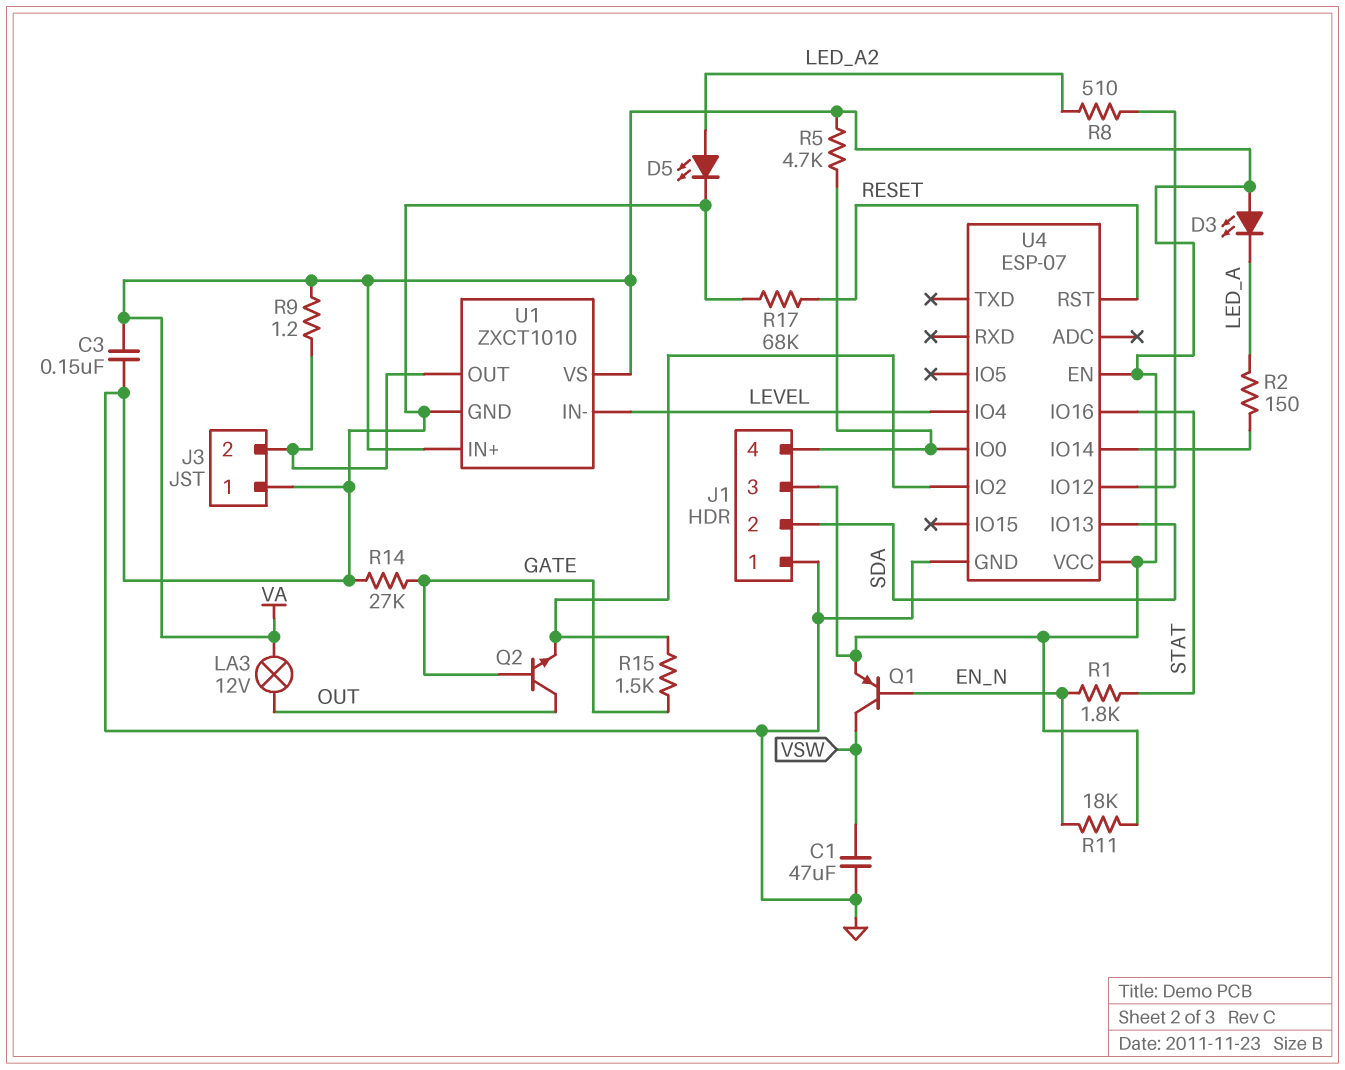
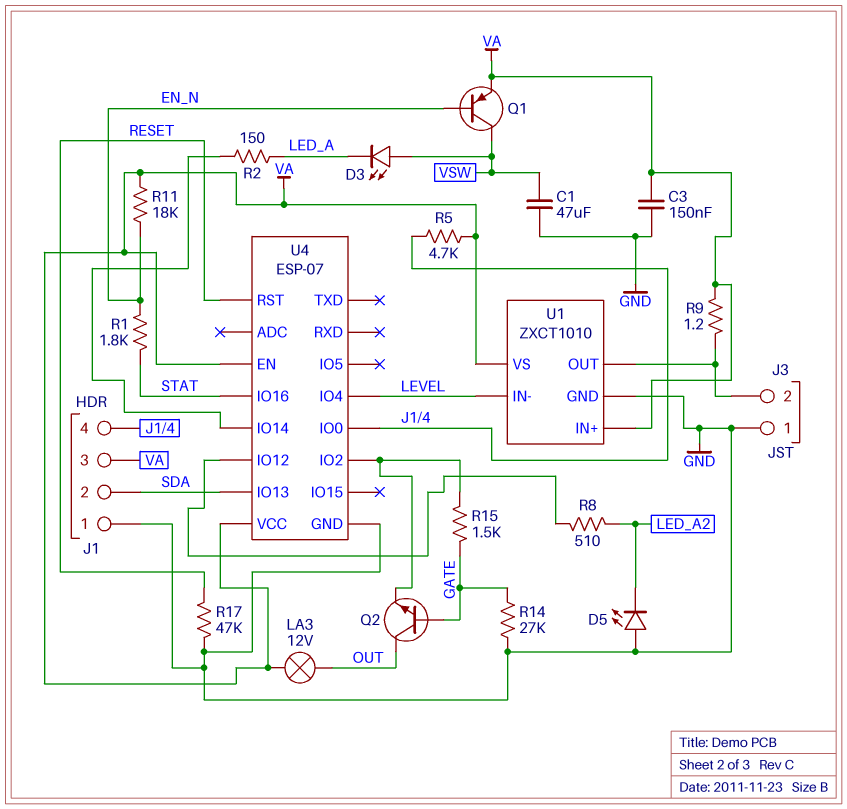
D3: LED (A VA, K LED_A) -> LED (A VSW, K LED_A)
D5: LED (A LED_A2, K GND) -> LED (A GND, K LED_A2)
R17: 68k (GND, RESET) -> 47k (GND, RESET)

